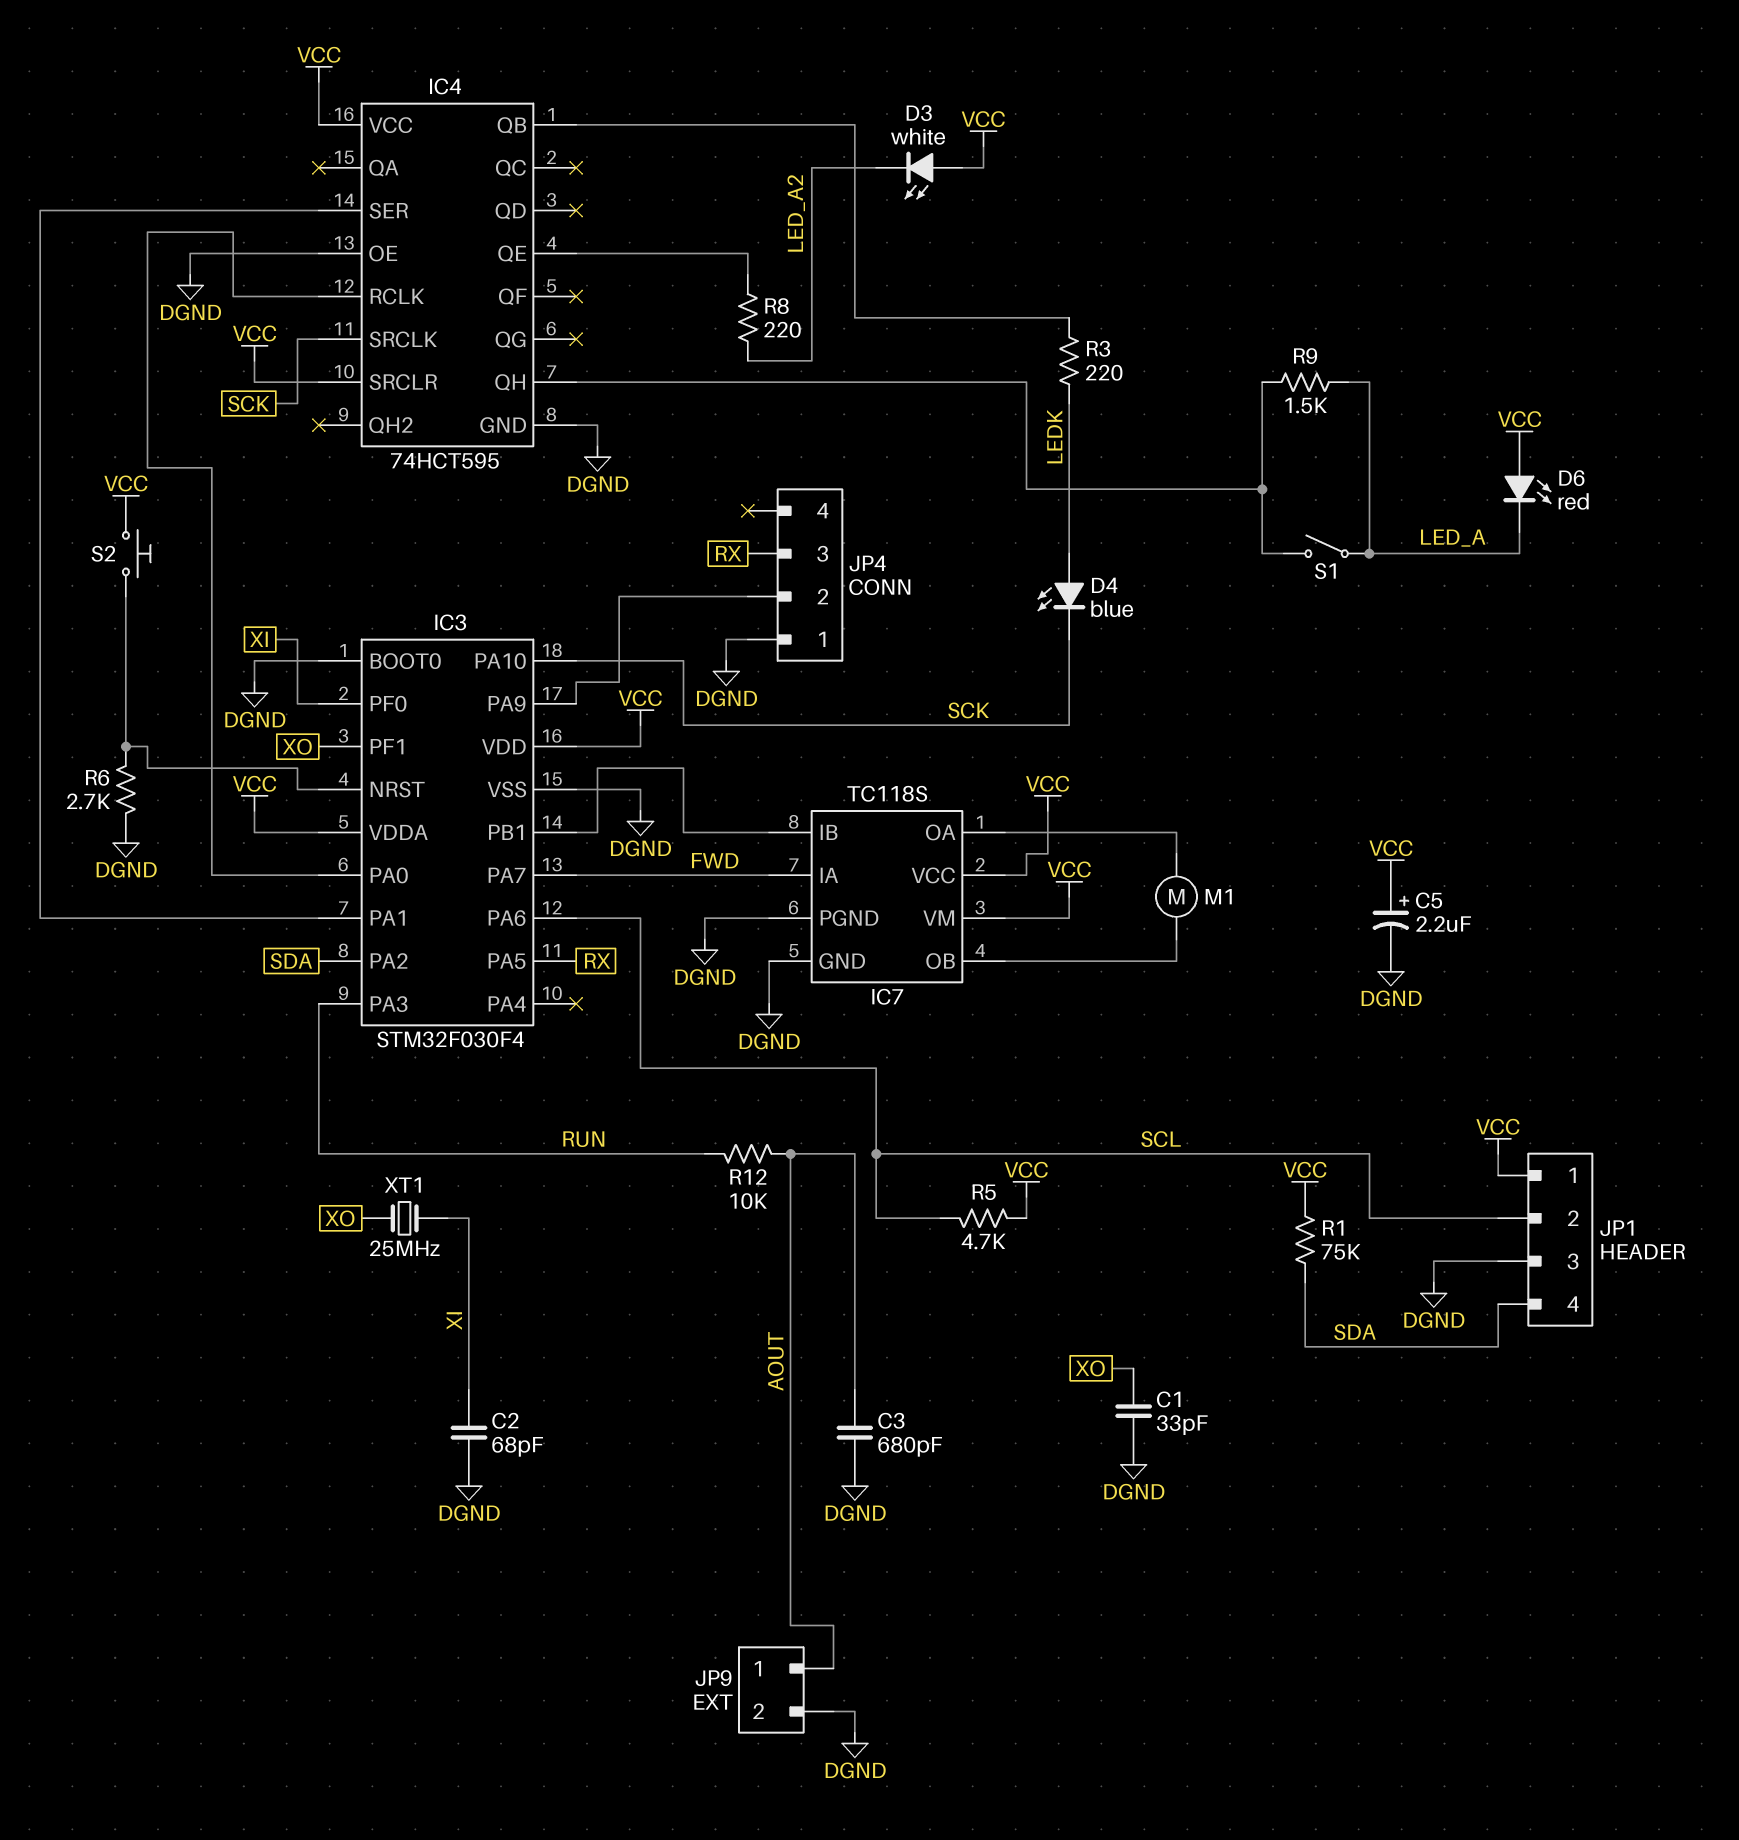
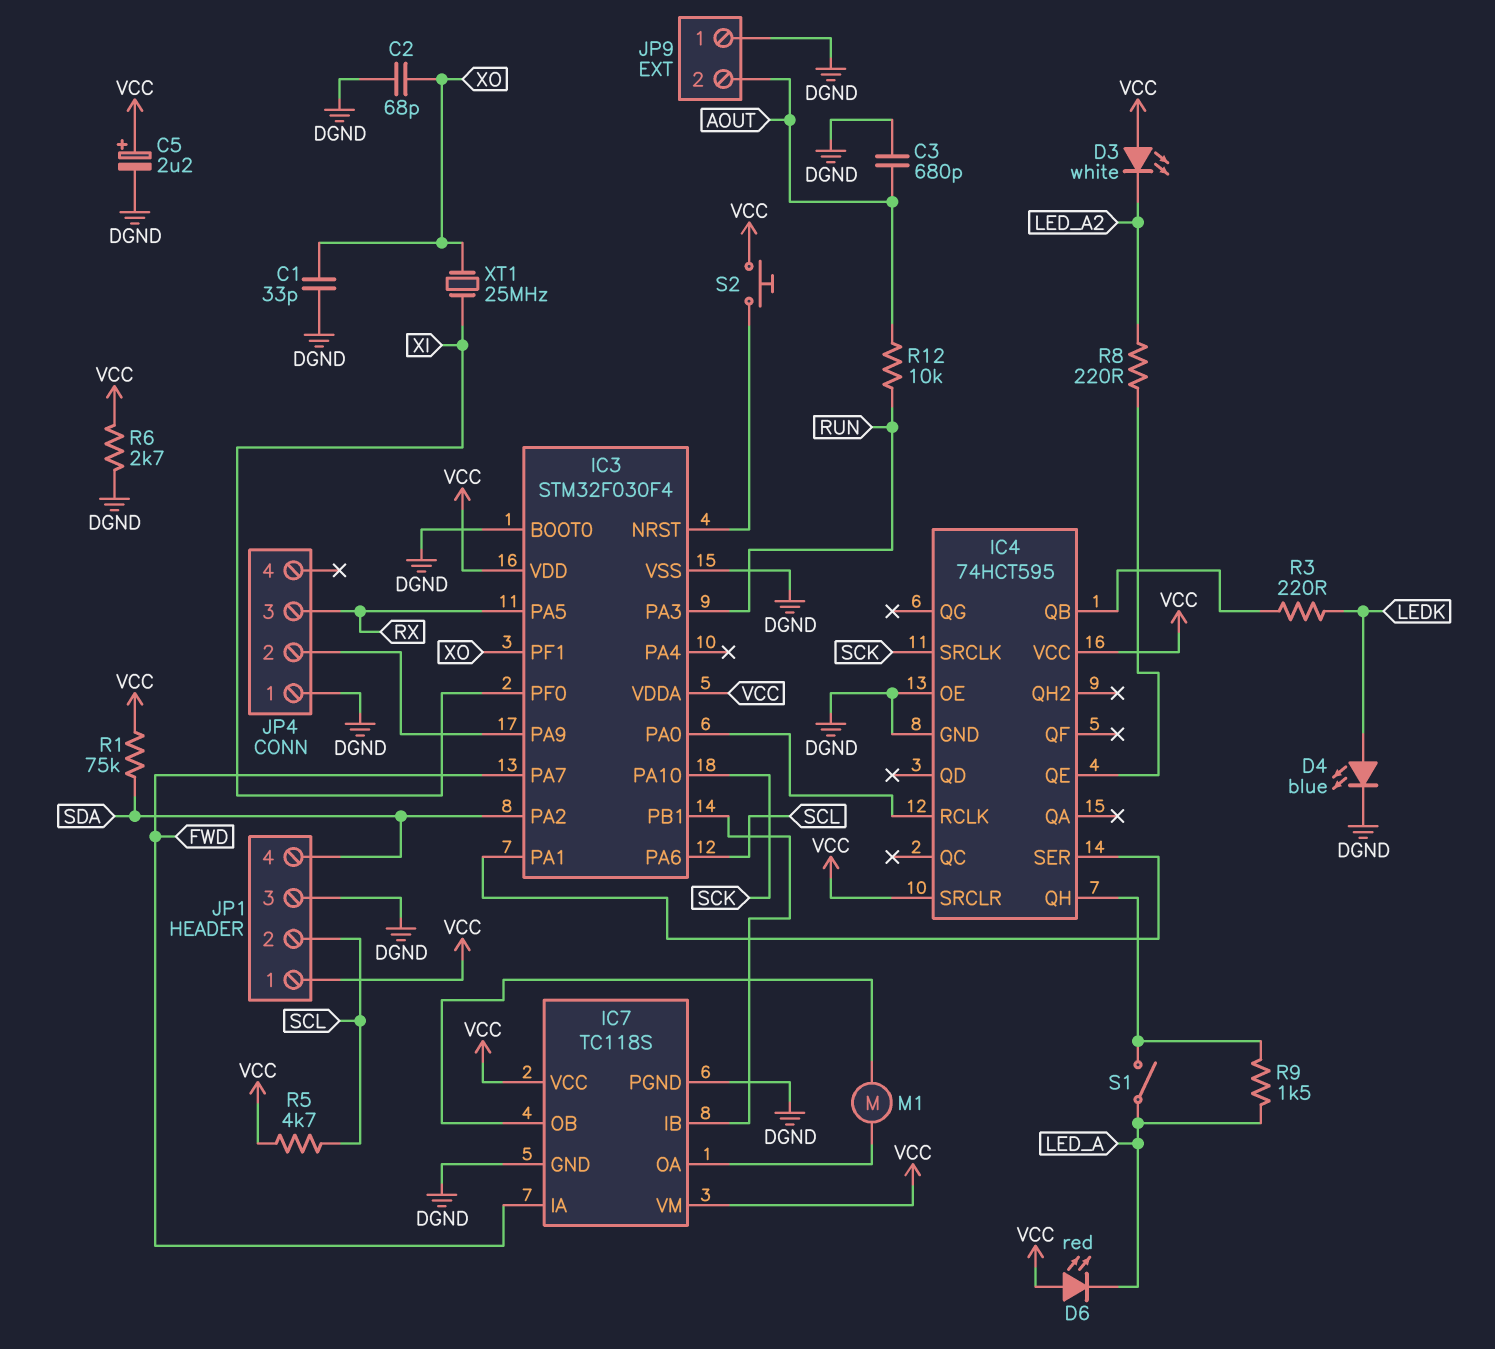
C2: 68pF (DGND, XI) -> 68pF (DGND, XO)
D4: LED blue (A LEDK, K SCK) -> LED blue (A LEDK, K DGND)
JP9 pin 1: AOUT -> DGND
JP9 pin 2: DGND -> AOUT
R6: 2.7k (DGND, IC3/NRST) -> 2.7k (DGND, VCC)

